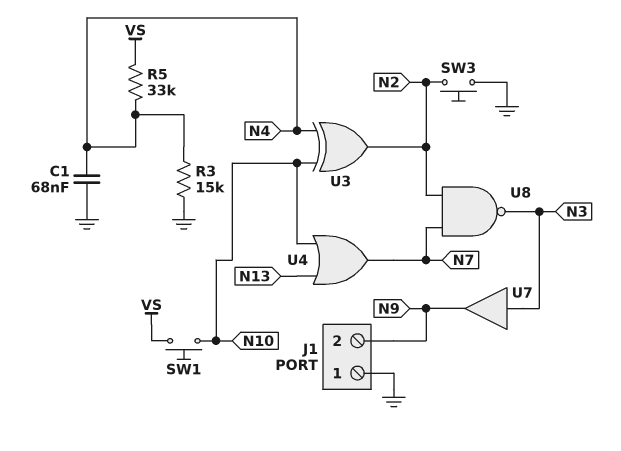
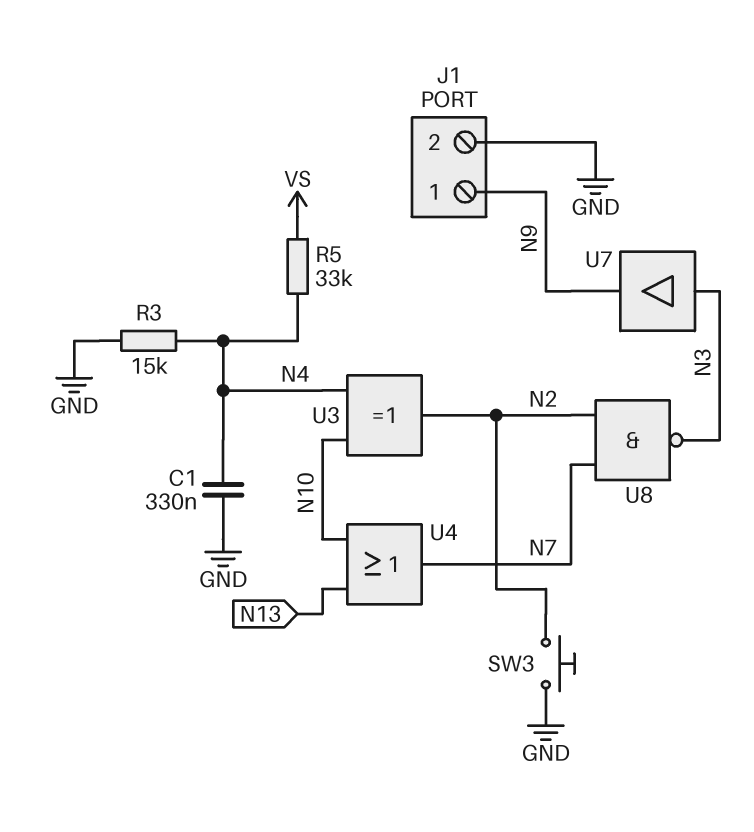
C1: 68nF (GND, N4) -> 330nF (GND, N4)
J1 pin 1: GND -> N9
J1 pin 2: N9 -> GND
SW1: button (N10, VS) -> none

